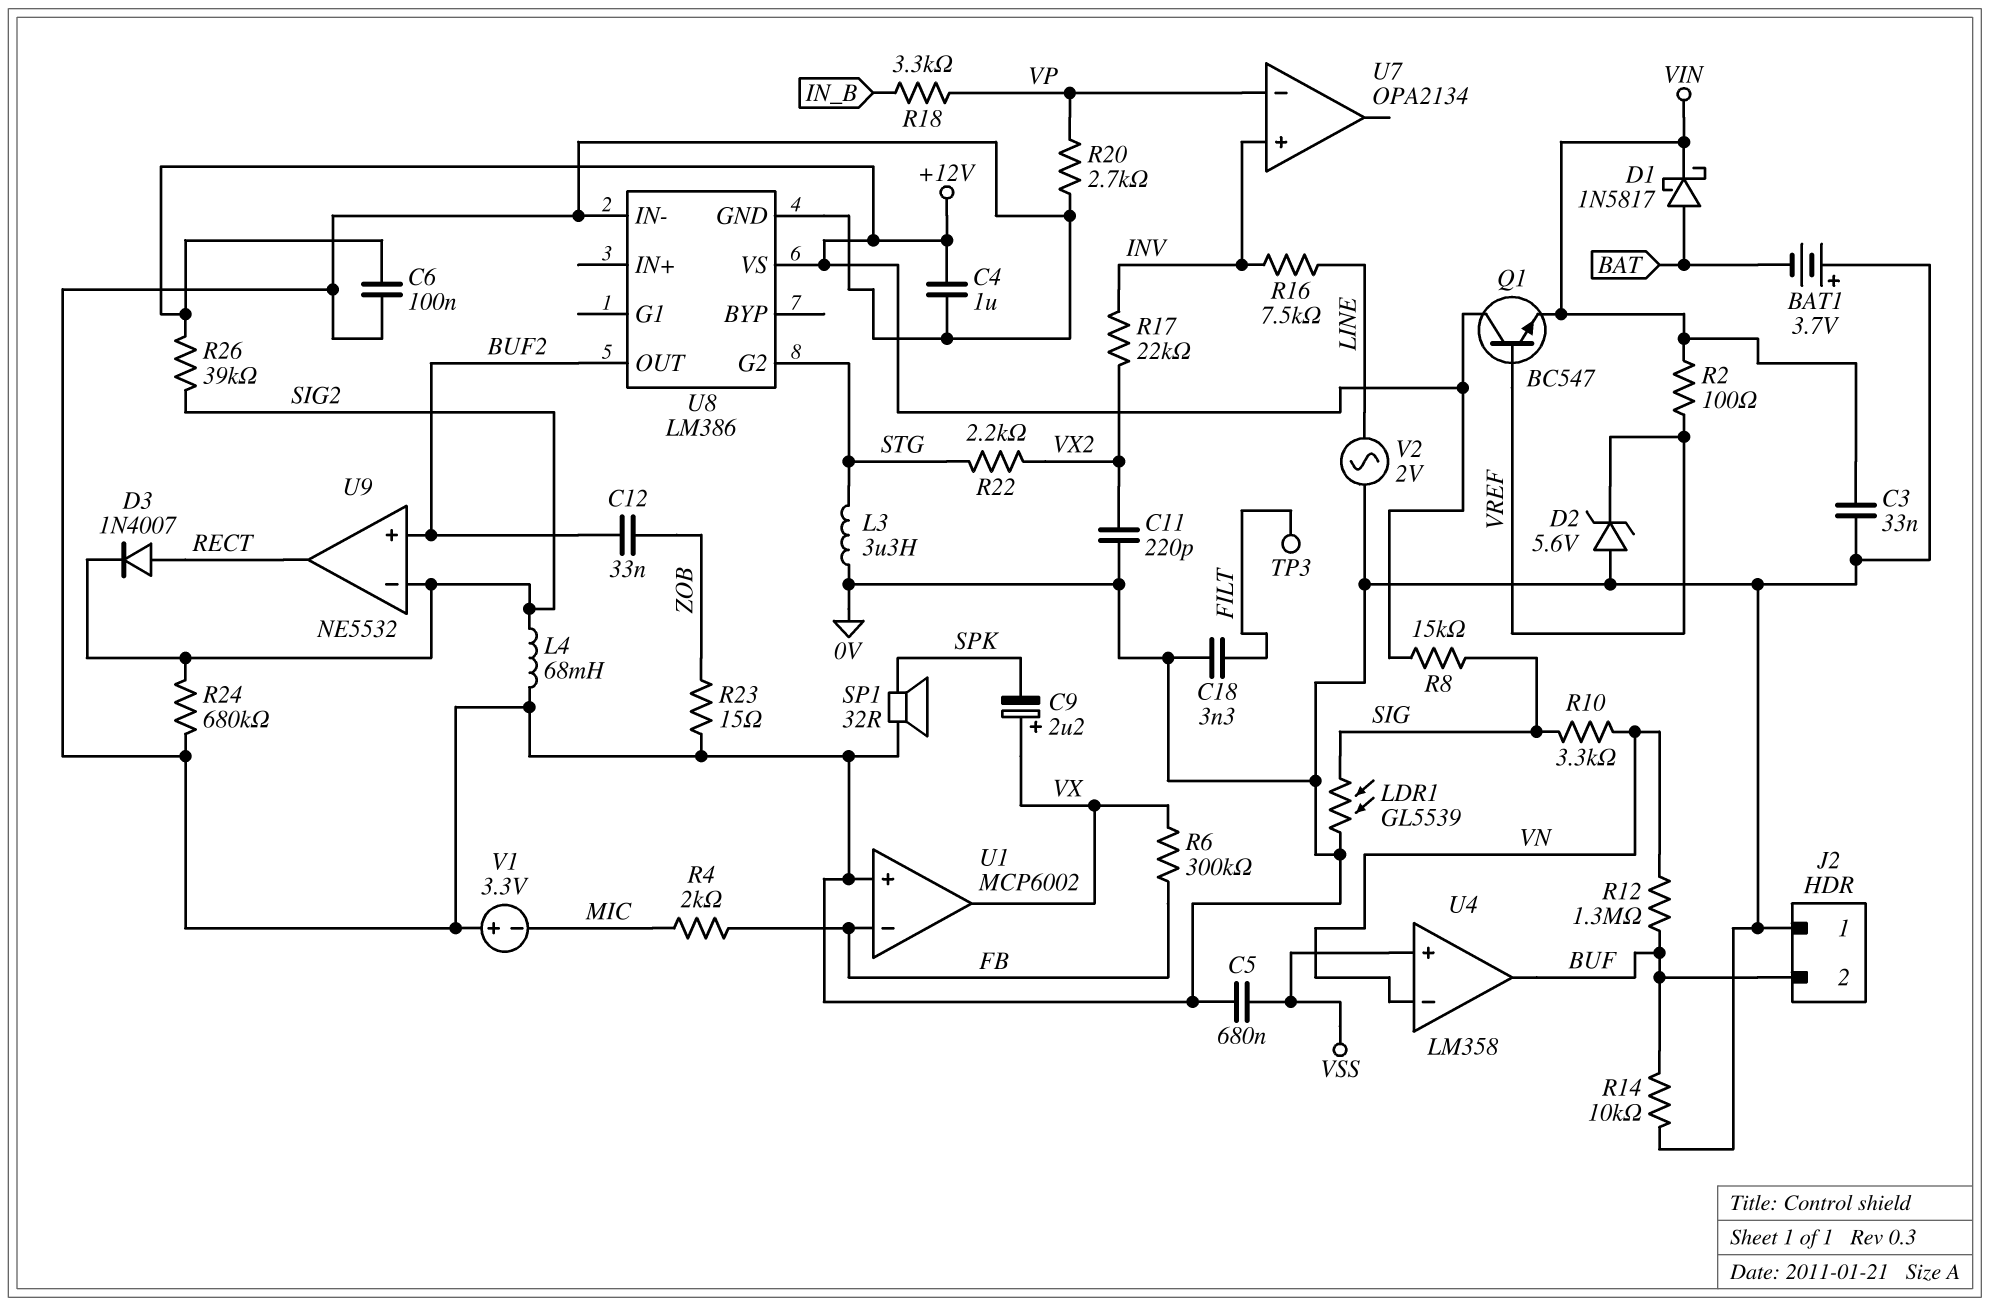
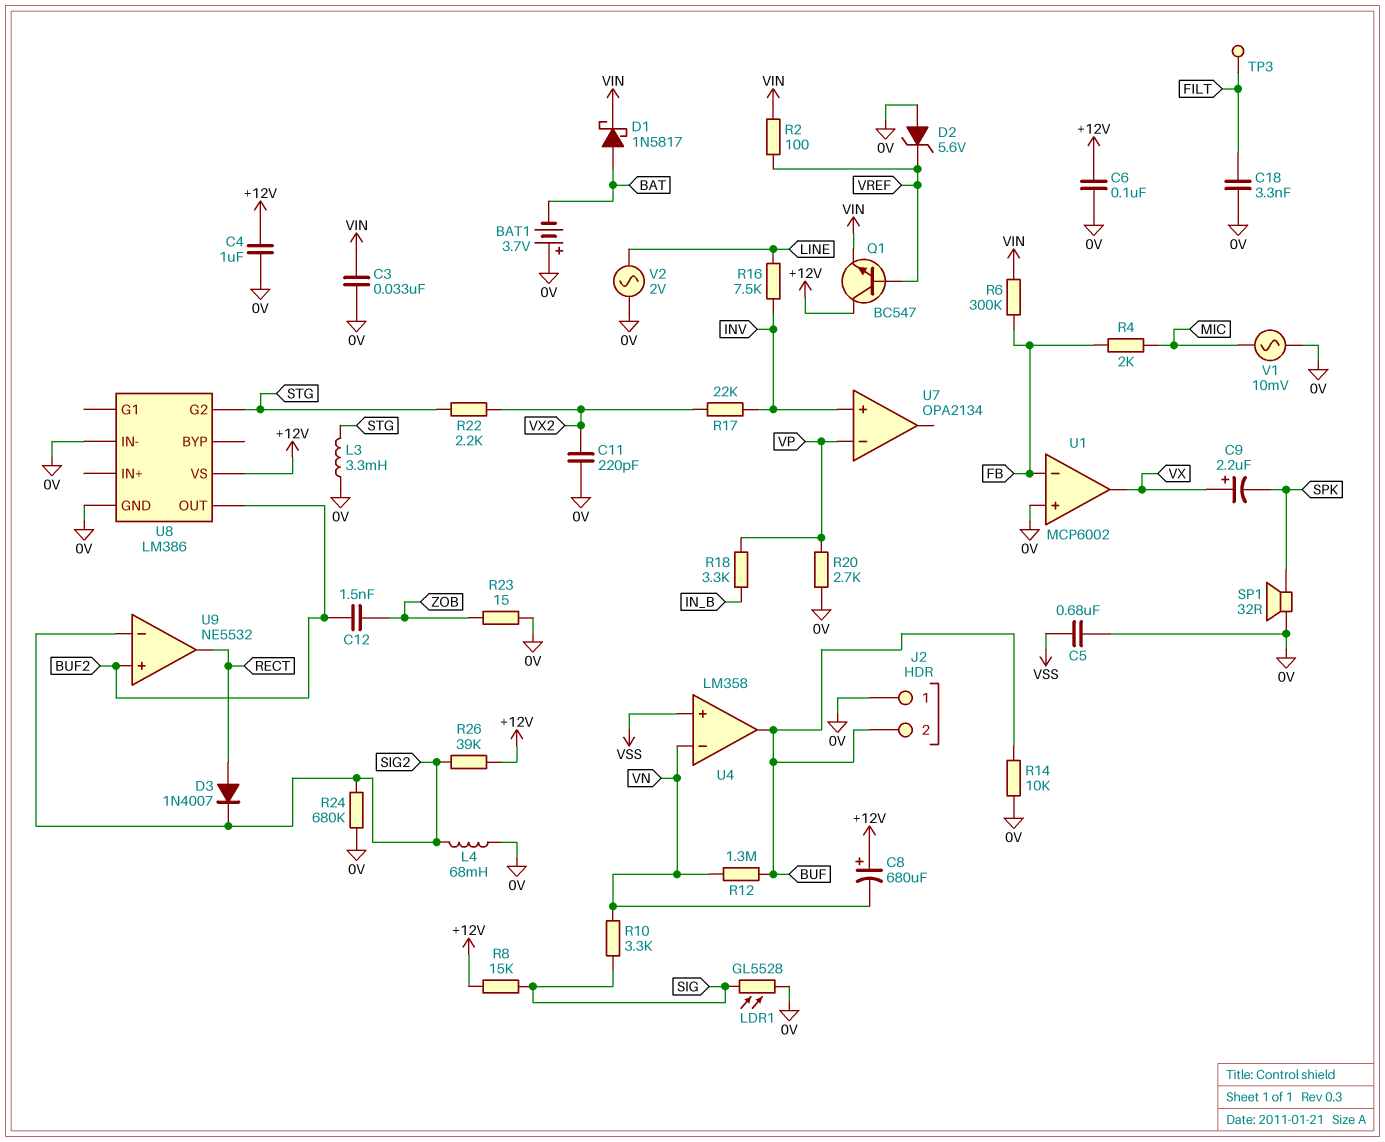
C8: none -> 680uF (plus +12V, minus VN)
C12: 33nF (BUF2, ZOB) -> 1.5nF (BUF2, ZOB)
L3: 3.3uH (0V, STG) -> 3.3mH (0V, STG)
LDR1: GL5539 (0V, SIG) -> GL5528 (0V, SIG)
R6: 300k (FB, VX) -> 300k (FB, VIN)
V1: 3.3V (plus 0V, minus MIC) -> AC 10mV (0V, MIC)

